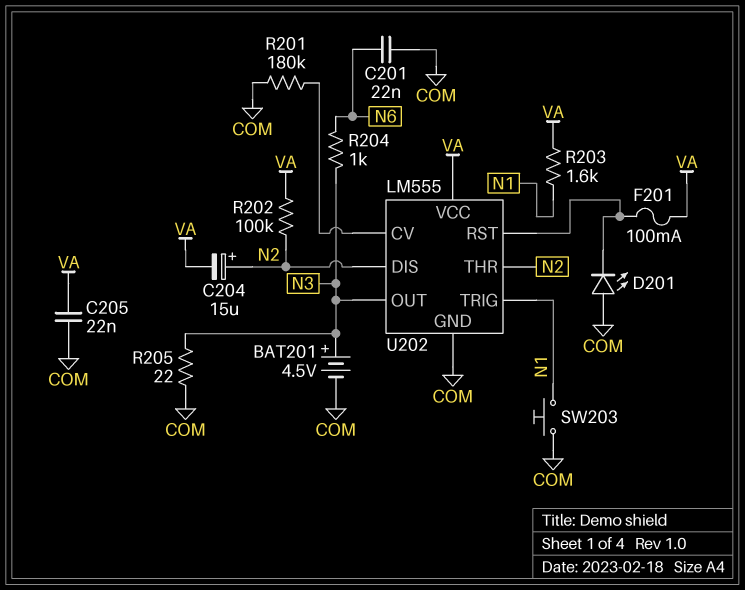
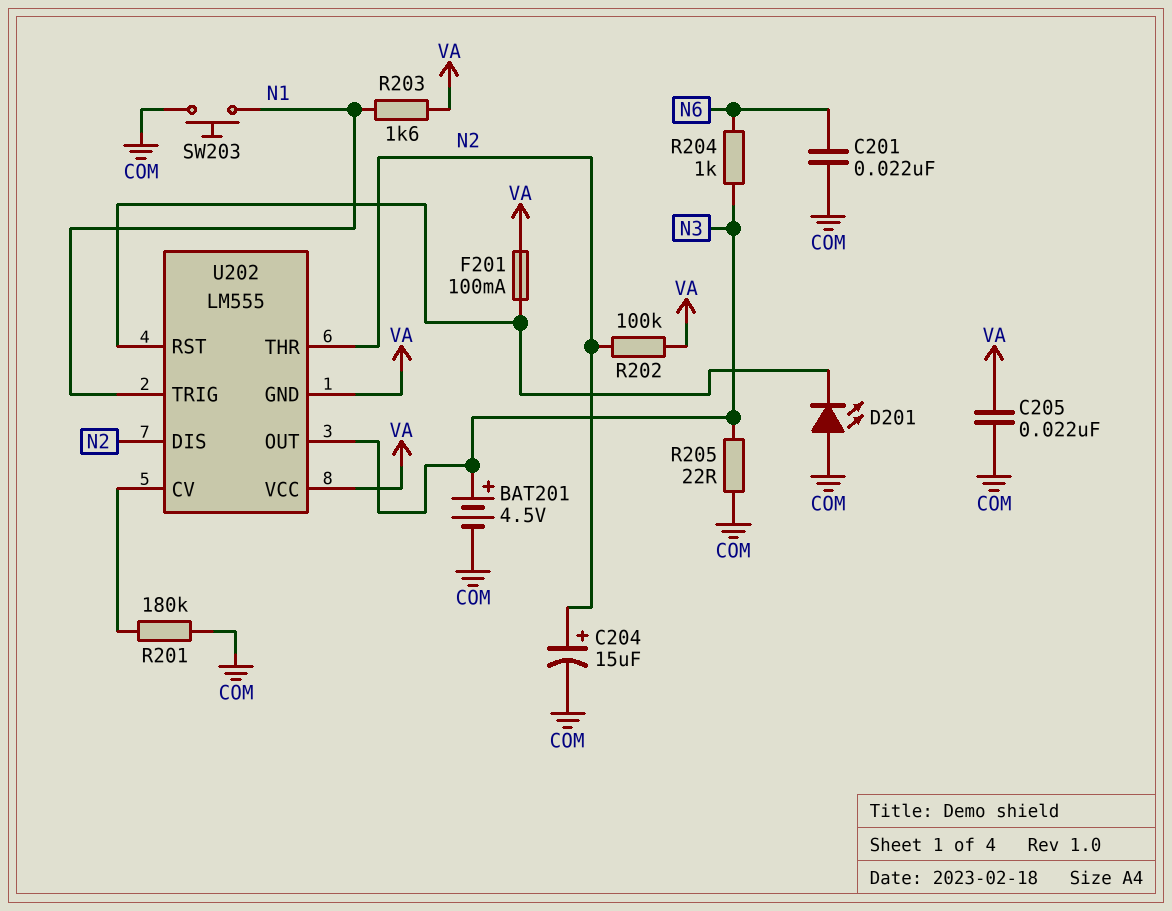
C204: 15uF (plus N2, minus VA) -> 15uF (plus N2, minus COM)
U202 pin GND: COM -> VA

